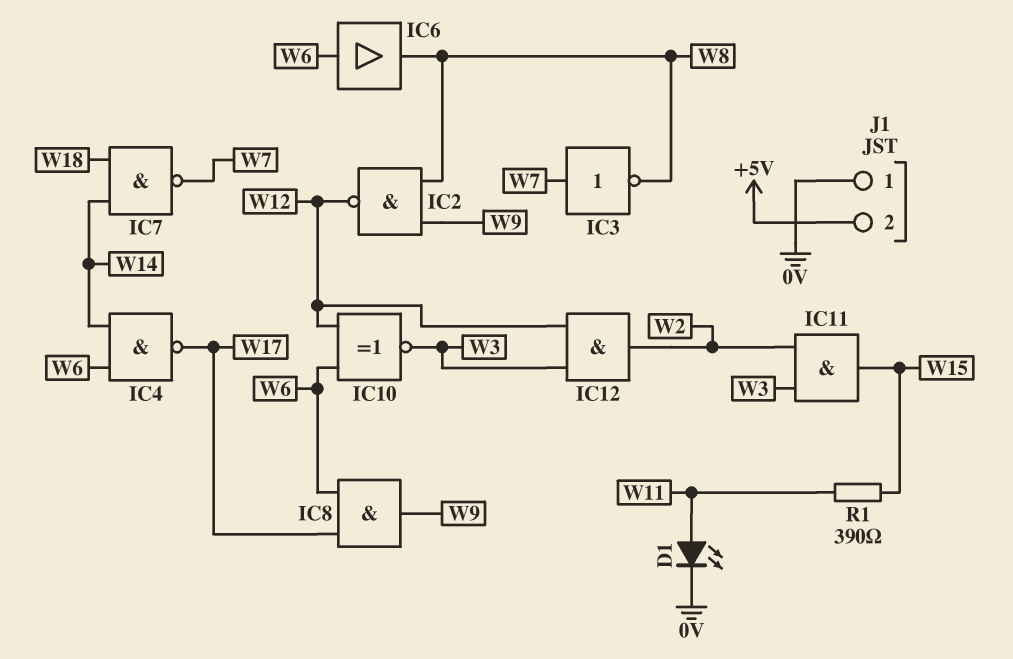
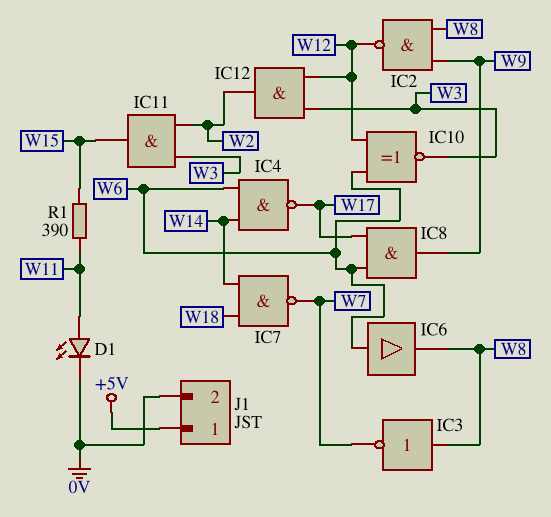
IC3: NOT (in W7, out W8) -> NOT (in W8, out W7)
J1 pin 1: 0V -> +5V
J1 pin 2: +5V -> 0V

